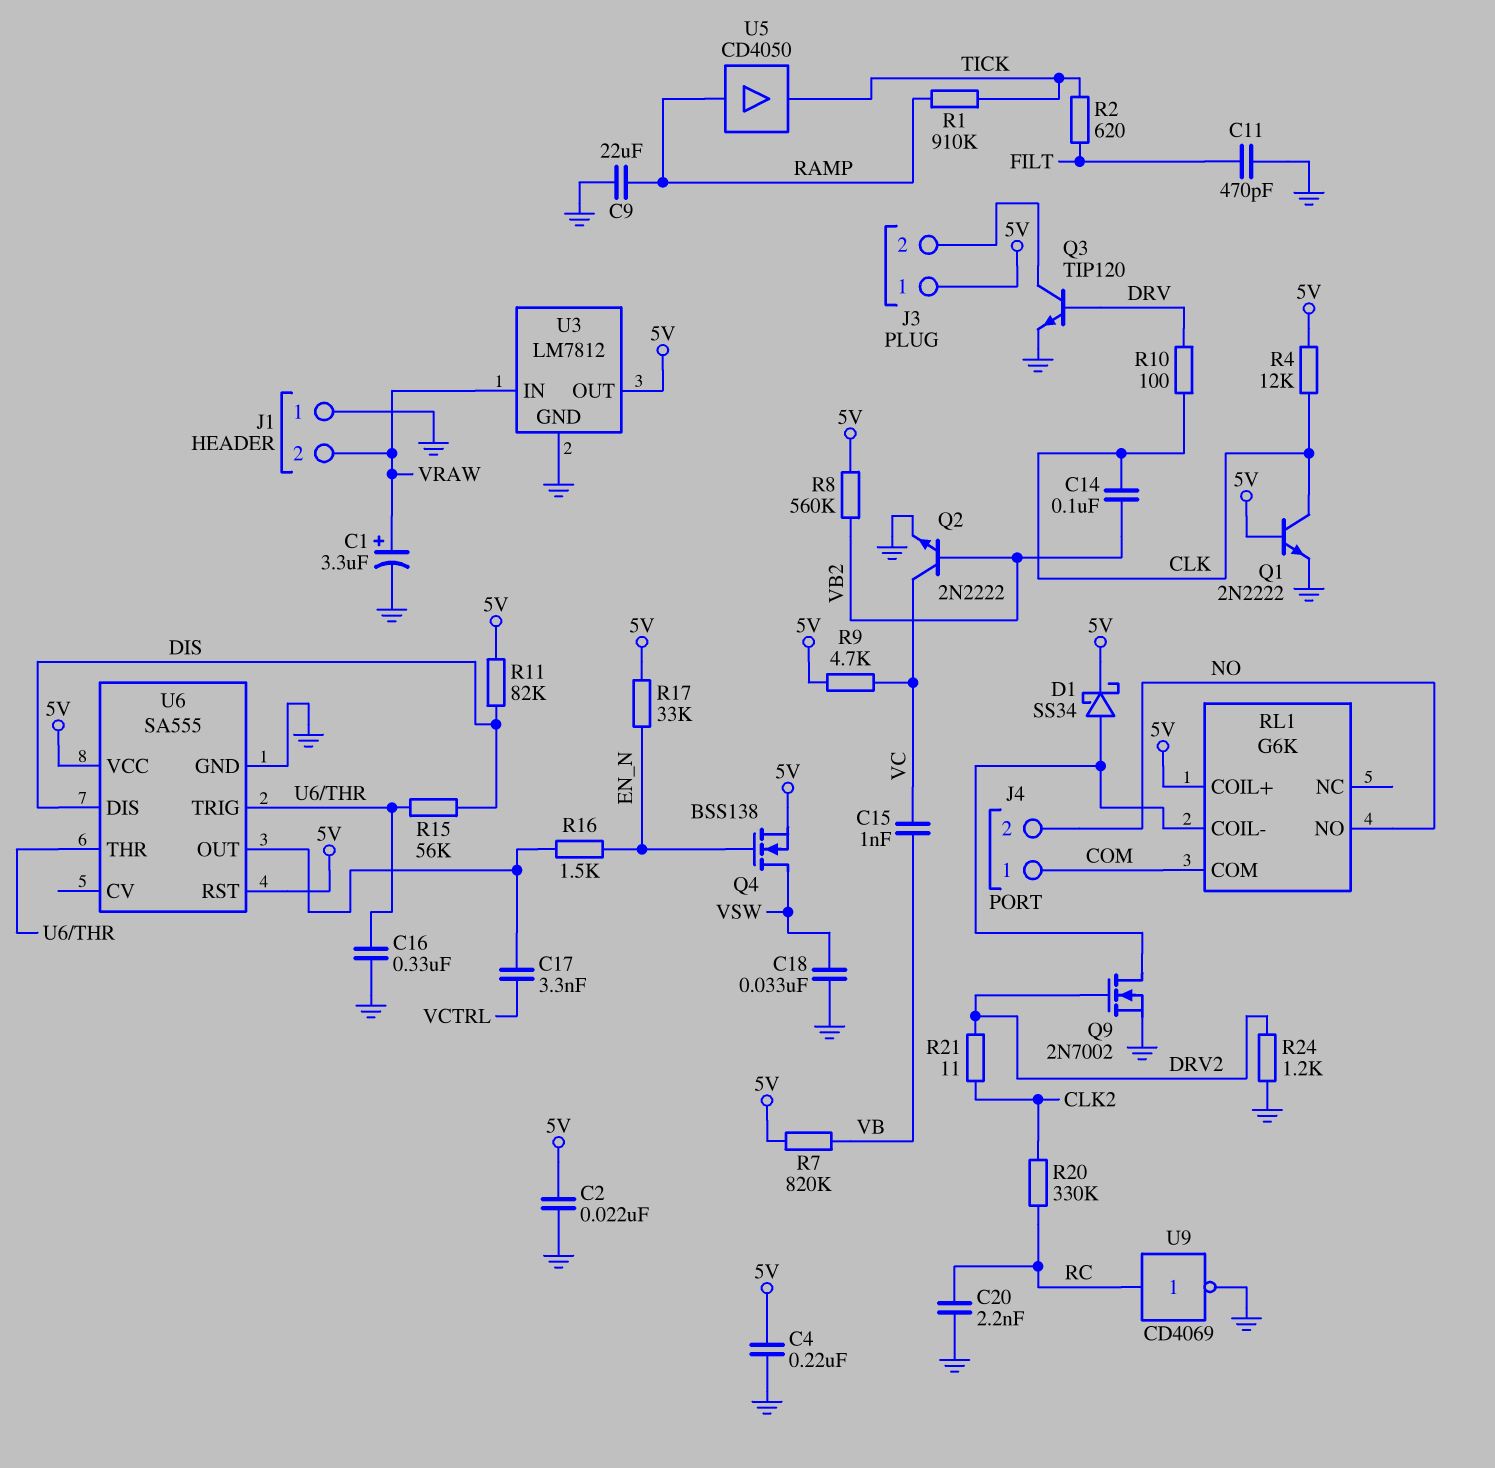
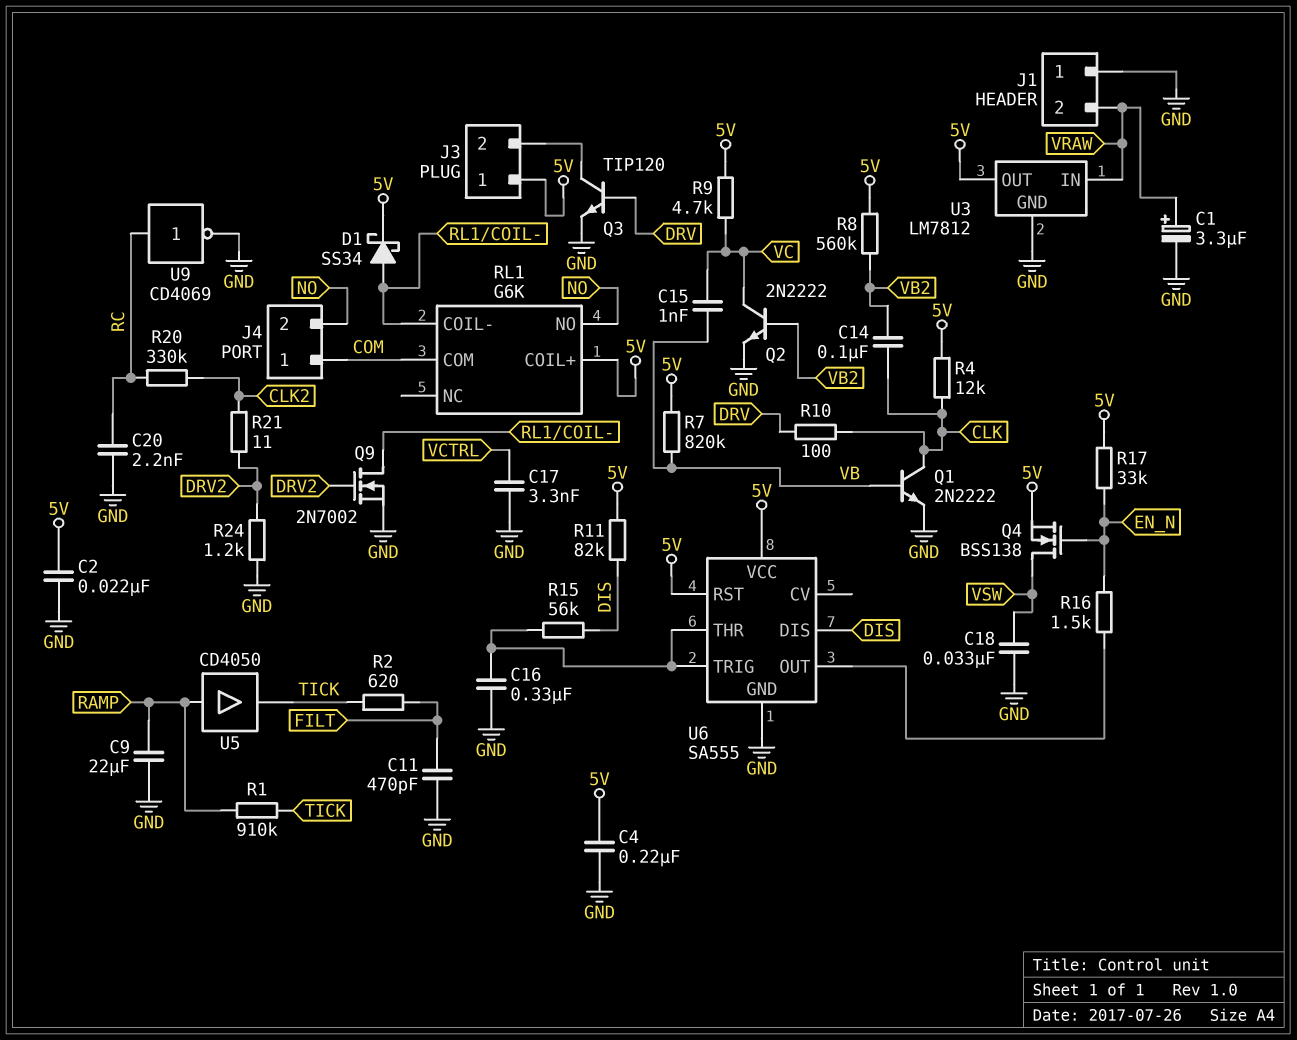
C17: 3.3nF (U6/OUT, VCTRL) -> 3.3nF (GND, VCTRL)
Q1: NPN 2N2222 (B 5V, C CLK, E GND) -> NPN 2N2222 (B VB, C CLK, E GND)

